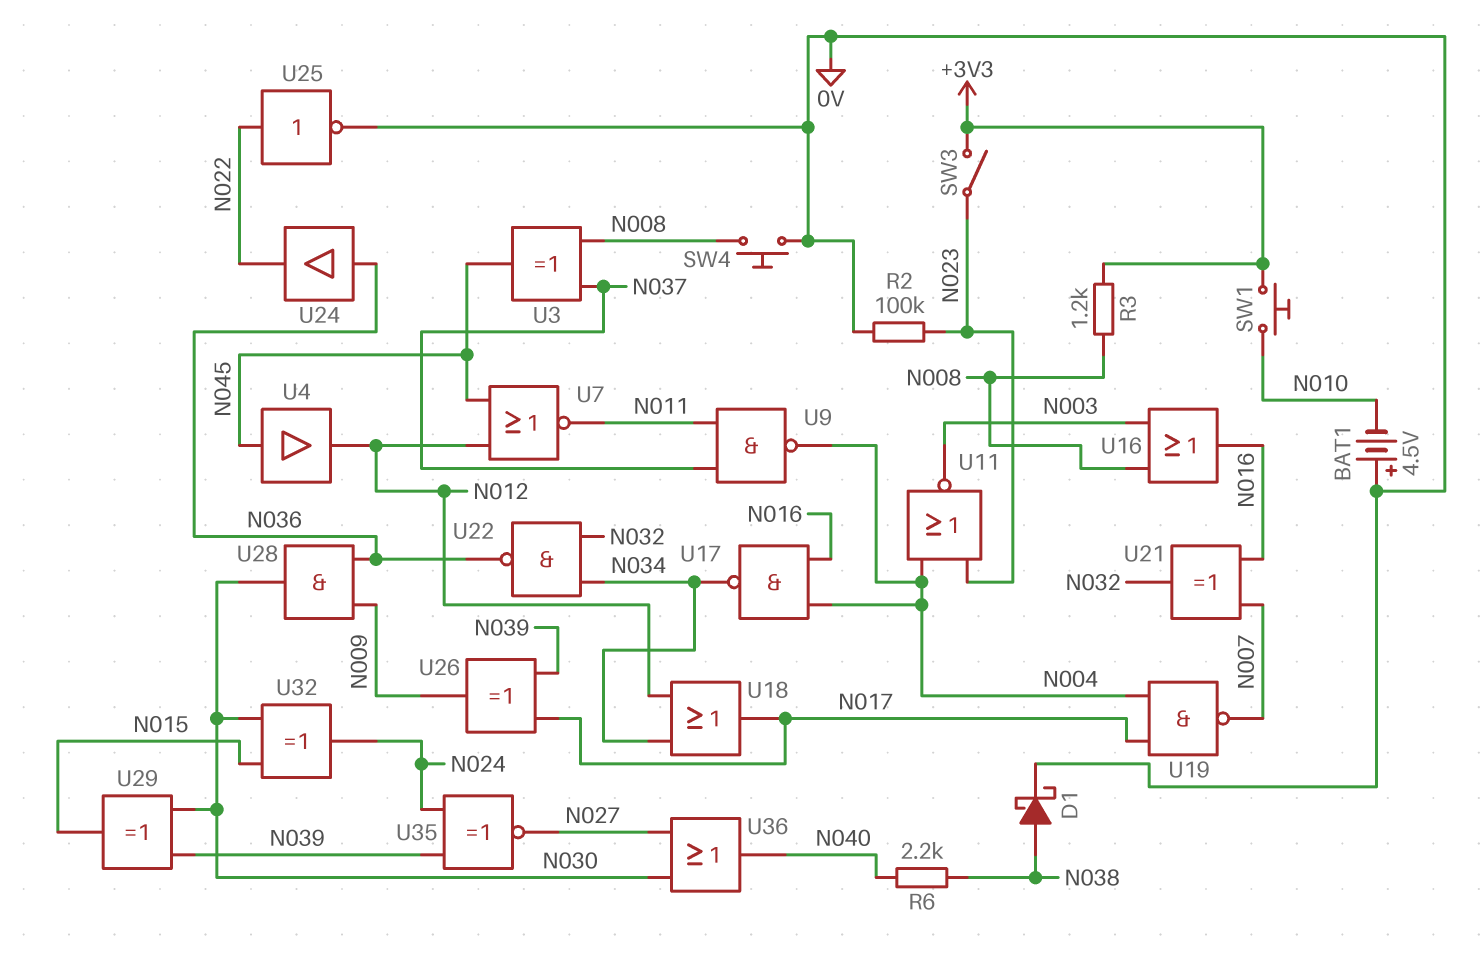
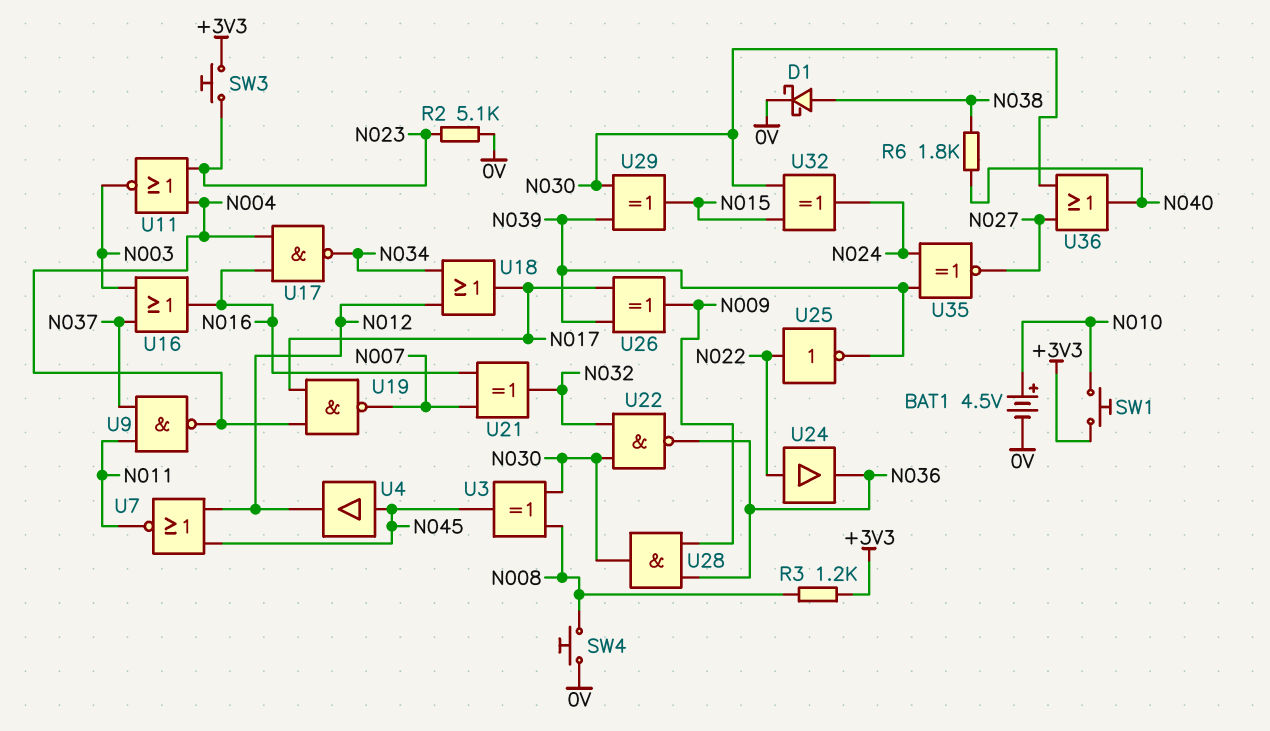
BAT1: 4.5V (plus 0V, minus N010) -> 4.5V (plus N010, minus 0V)
R2: 100k (0V, N023) -> 5.1k (0V, N023)
R6: 2.2k (N038, N040) -> 1.8k (N038, N040)
SW3: switch (+3V3, N023) -> button (+3V3, N023)
U3: XOR (in N008, in N037, out N045) -> XOR (in N008, in N030, out N045)
U16: OR (in N003, in N008, out N016) -> OR (in N003, in N037, out N016)
U22: NAND (in N032, in N034, out N036) -> NAND (in N030, in N032, out N036)
U24: buffer (in N036, out N022) -> buffer (in N022, out N036)
U25: NOT (in N022, out 0V) -> NOT (in N022, out N039)

